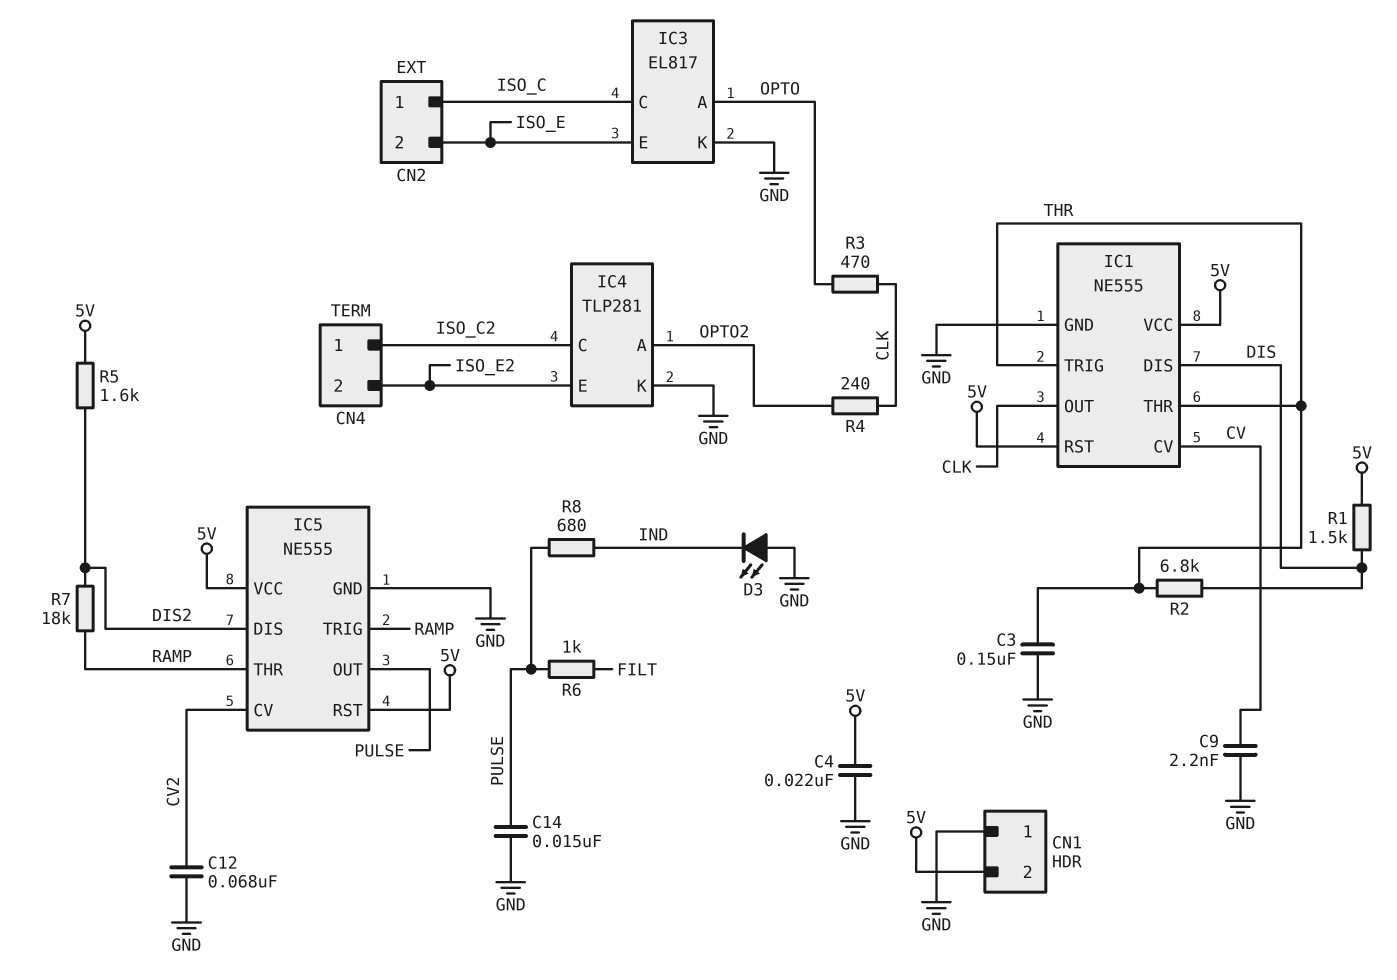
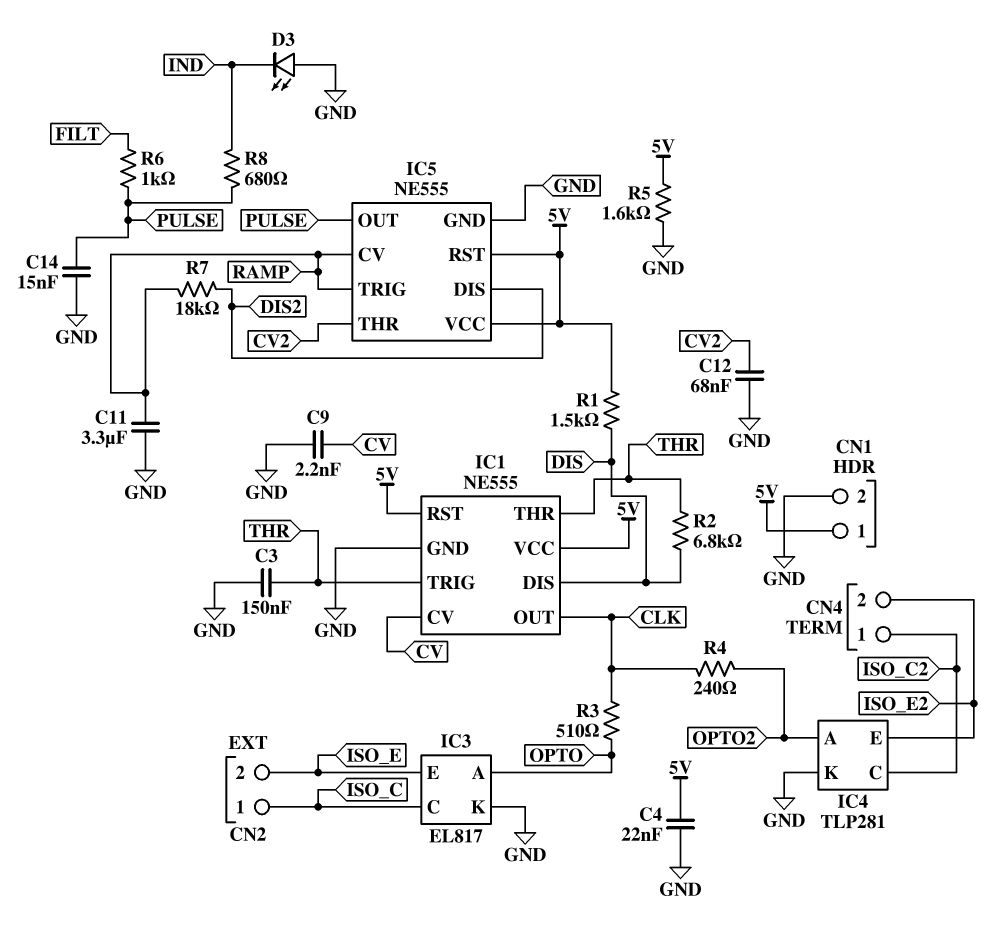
C11: none -> 3.3uF (GND, RAMP)
CN1 pin 1: GND -> 5V
CN1 pin 2: 5V -> GND
IC5 pin CV: CV2 -> RAMP
IC5 pin THR: RAMP -> CV2
R3: 470 (CLK, OPTO) -> 510 (CLK, OPTO)
R5: 1.6k (5V, DIS2) -> 1.6k (5V, GND)

